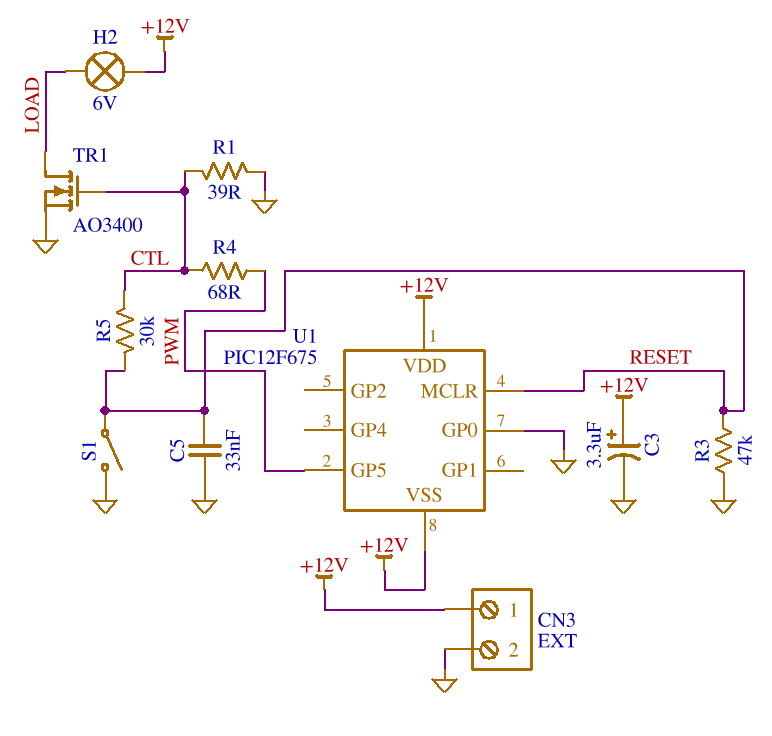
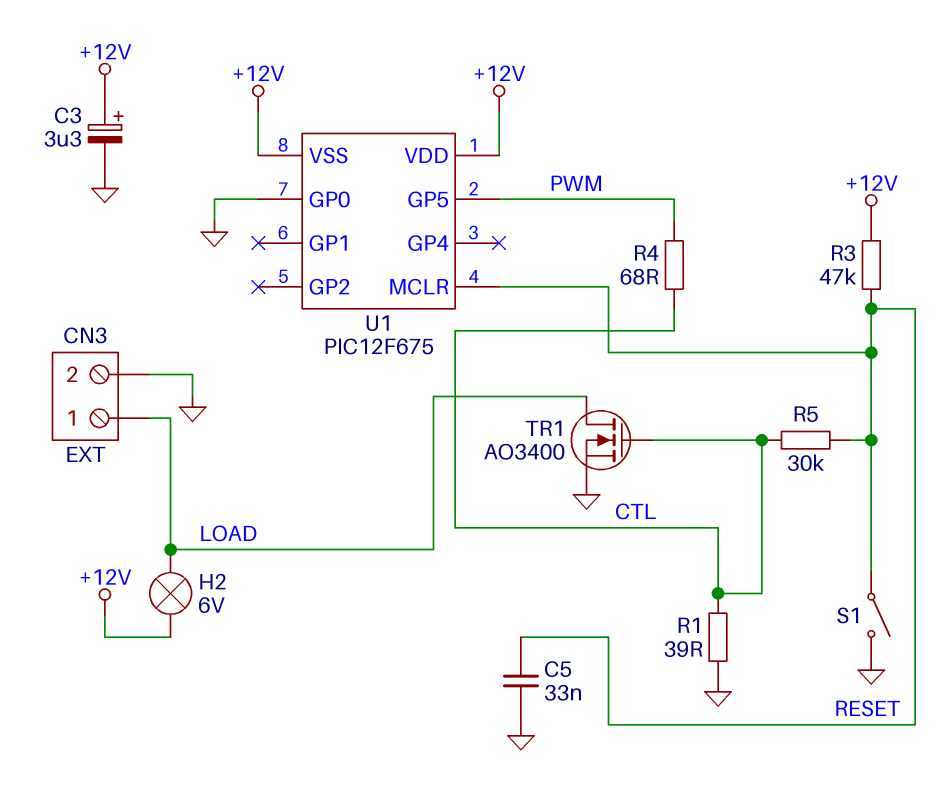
CN3 pin 1: +12V -> LOAD
R3: 47k (GND, RESET) -> 47k (+12V, RESET)

